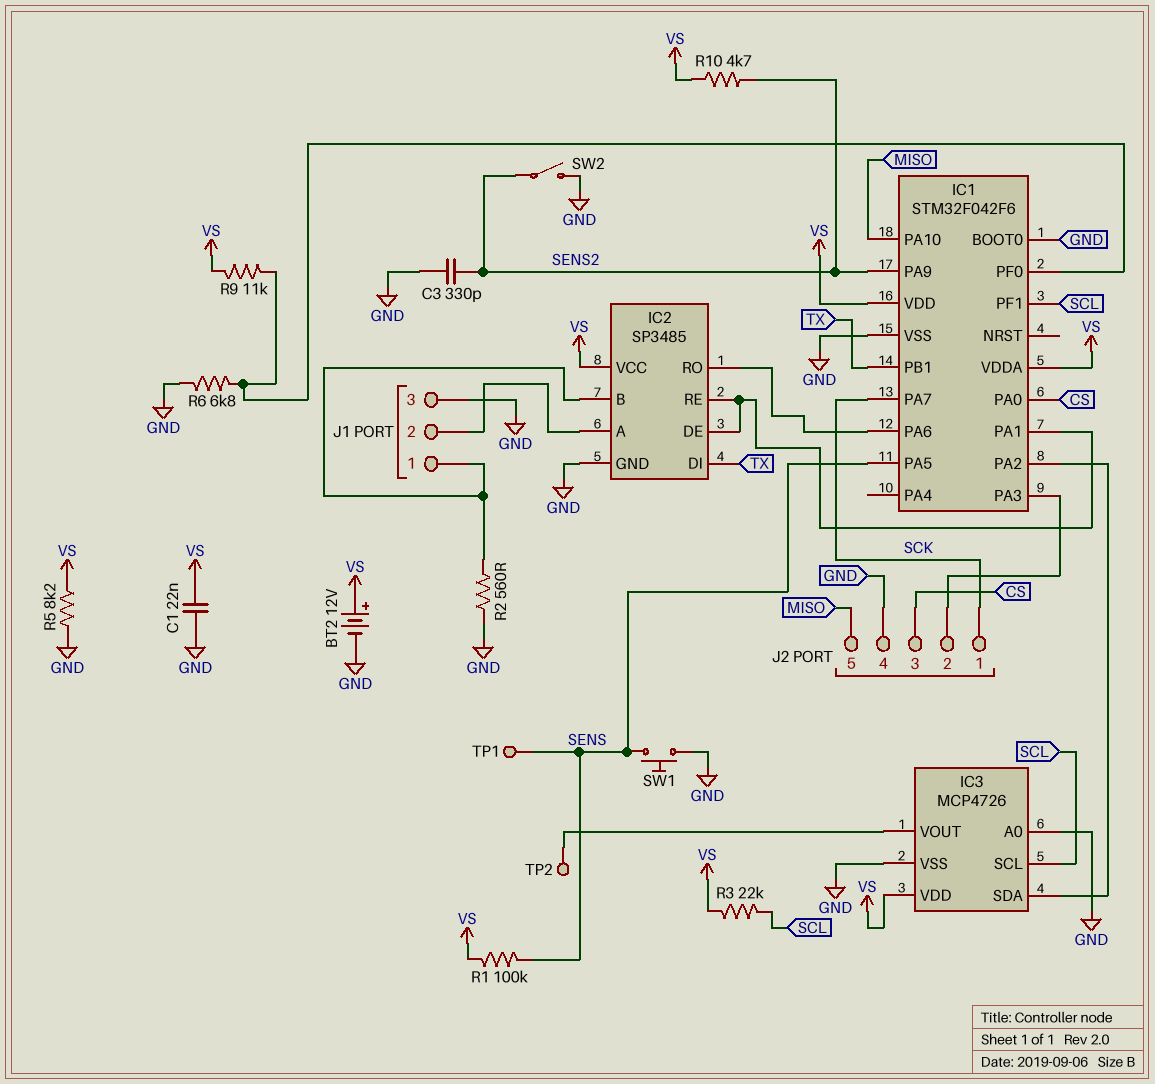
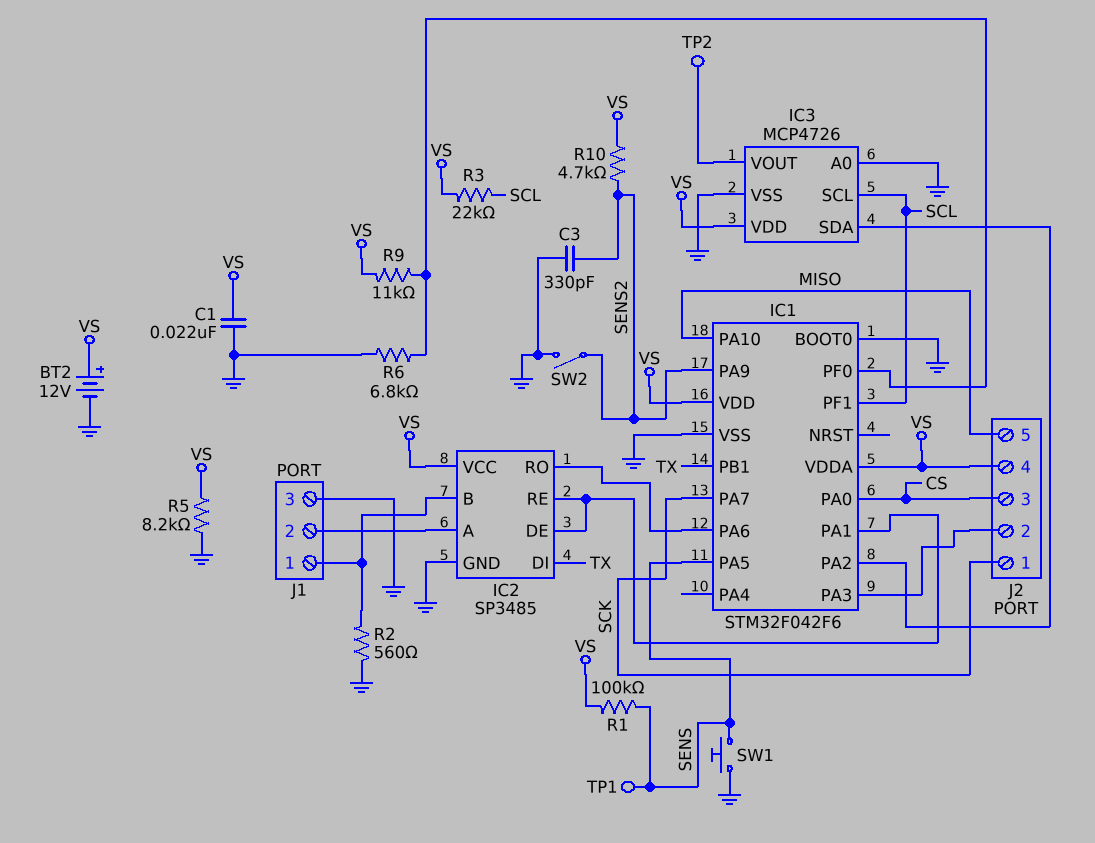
J2 pin 4: GND -> VS

